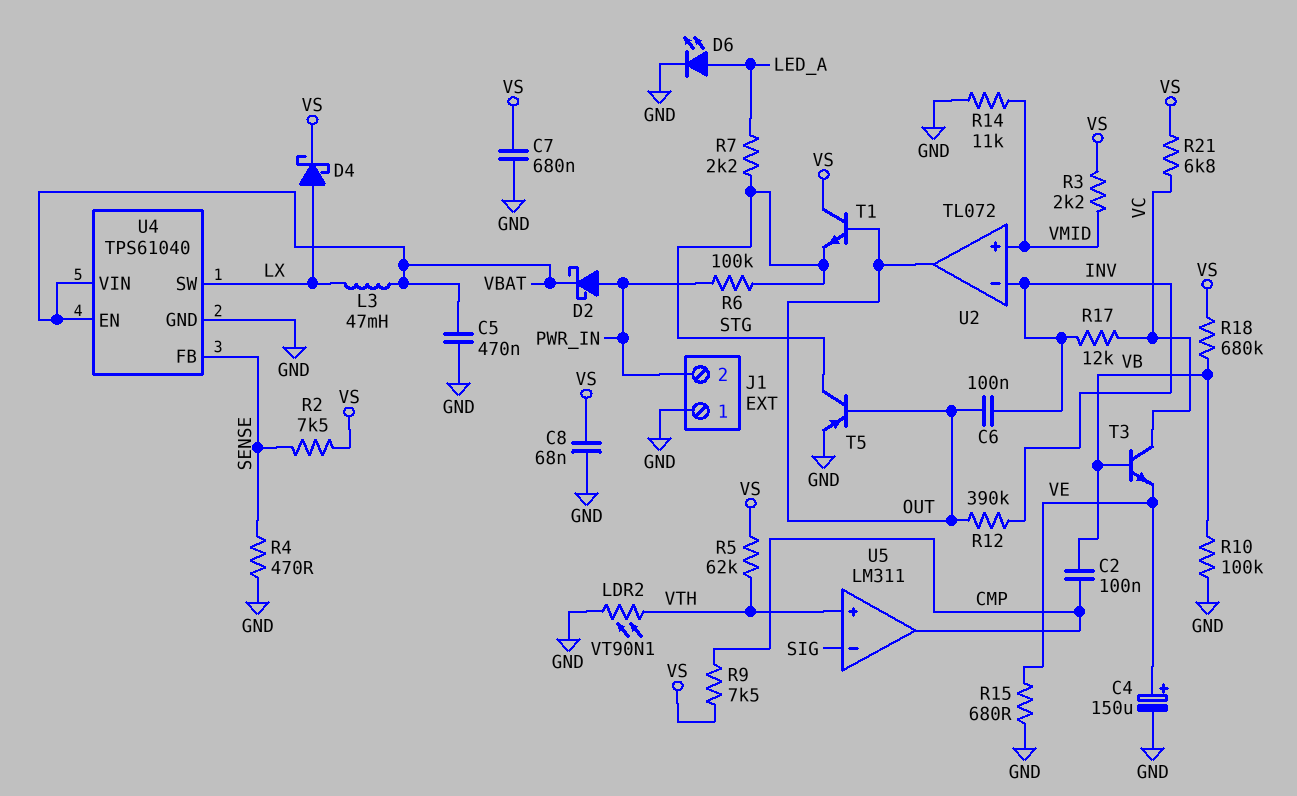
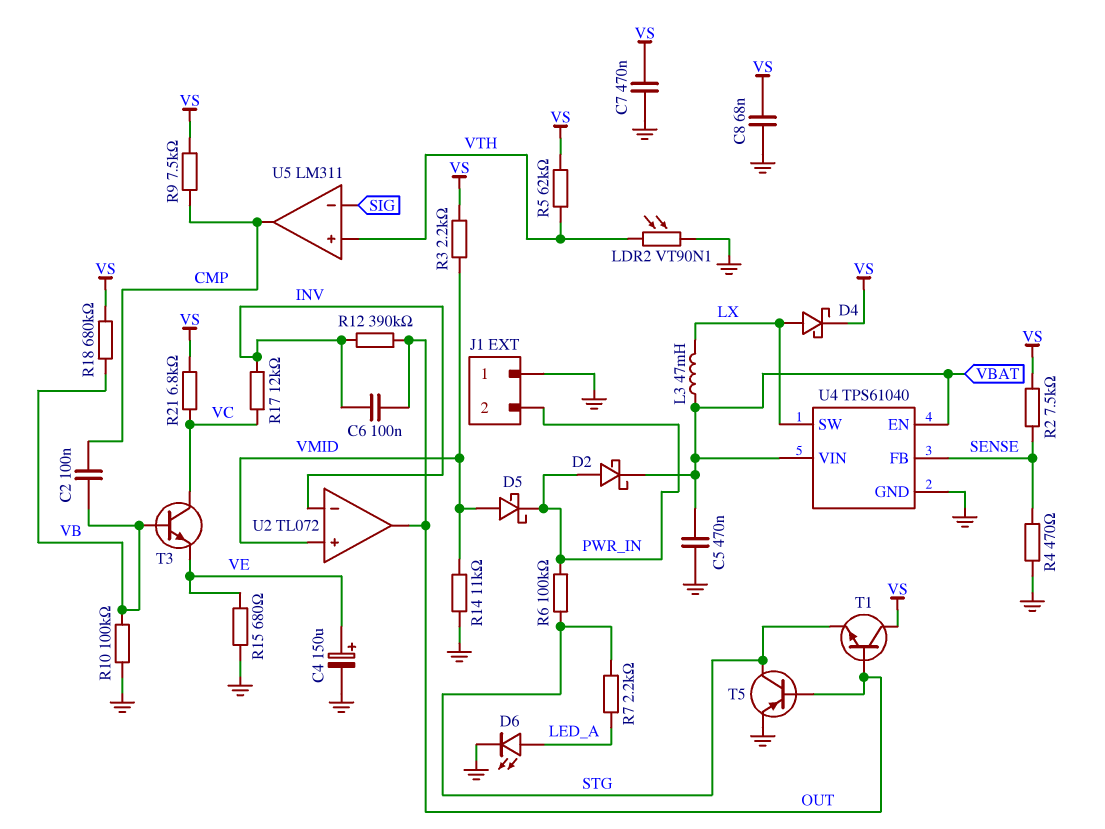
C7: 680nF (GND, VS) -> 470nF (GND, VS)
D5: none -> schottky (A VMID, K PWR_IN)

